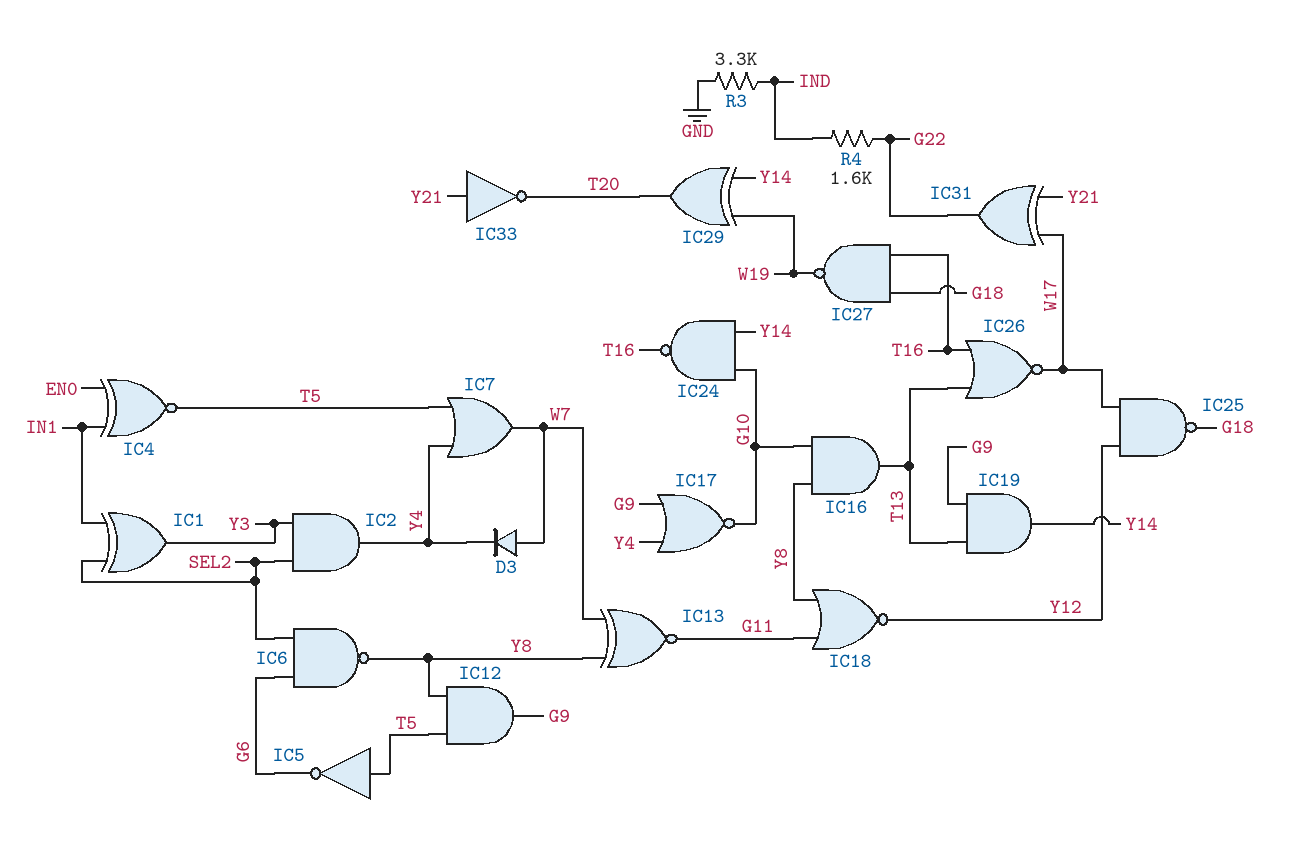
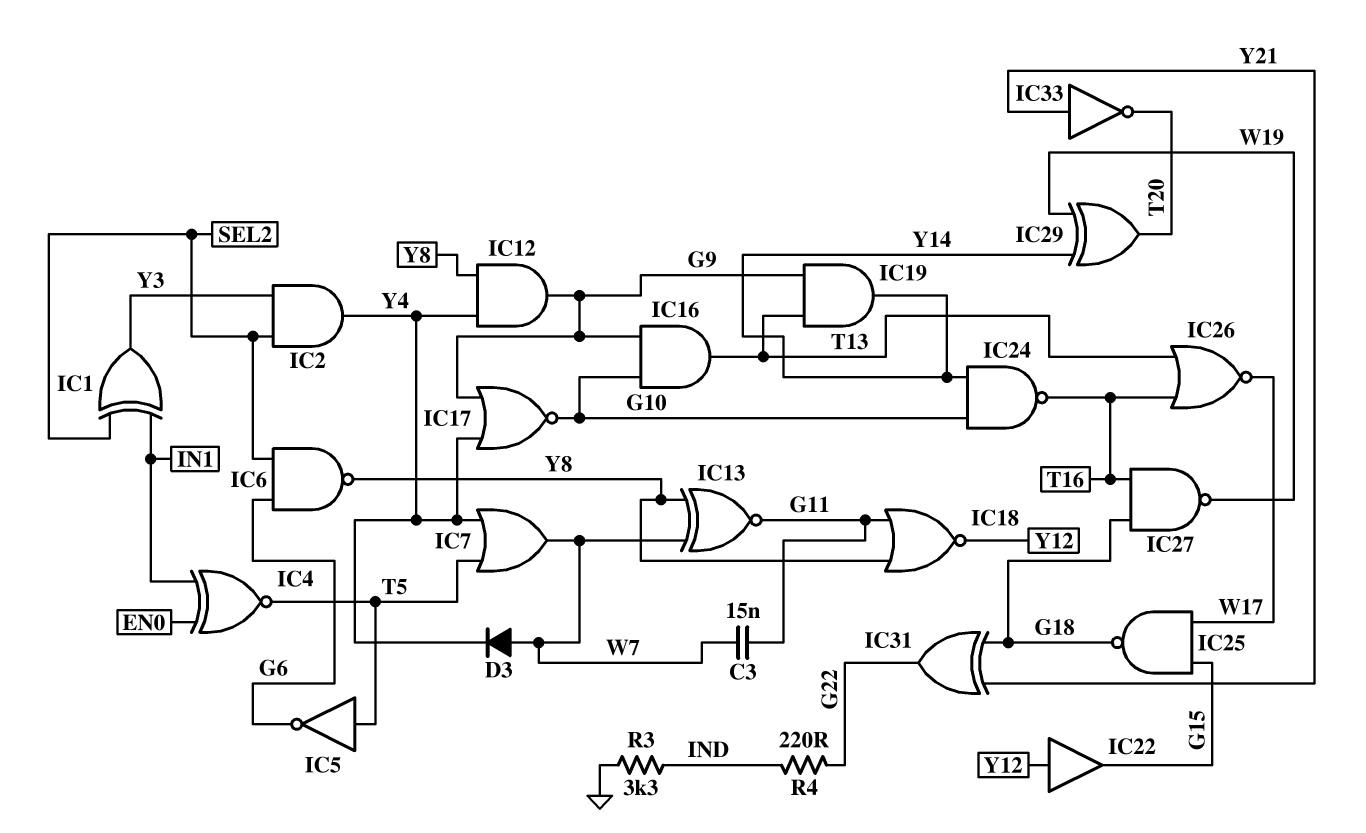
C3: none -> 15nF (G11, W7)
IC12: AND (in T5, in Y8, out G9) -> AND (in Y4, in Y8, out G9)
IC16: AND (in G10, in Y8, out T13) -> AND (in G9, in G10, out T13)
IC22: none -> buffer (in Y12, out G15)
IC25: NAND (in W17, in Y12, out G18) -> NAND (in G15, in W17, out G18)
IC31: XOR (in W17, in Y21, out G22) -> XOR (in G18, in Y21, out G22)
R4: 1.6k (G22, IND) -> 220 (G22, IND)

